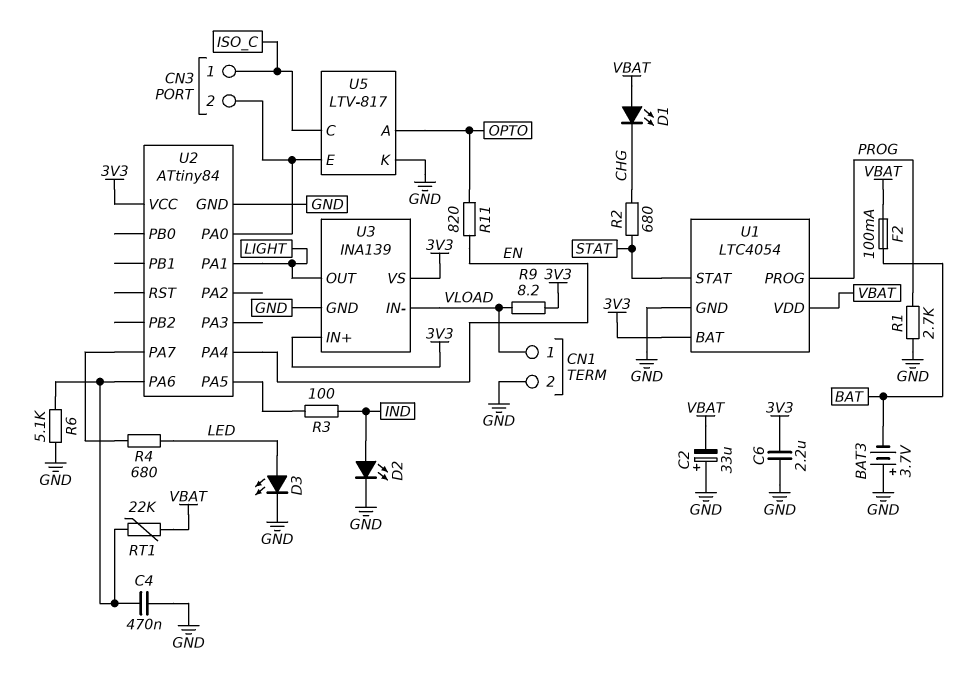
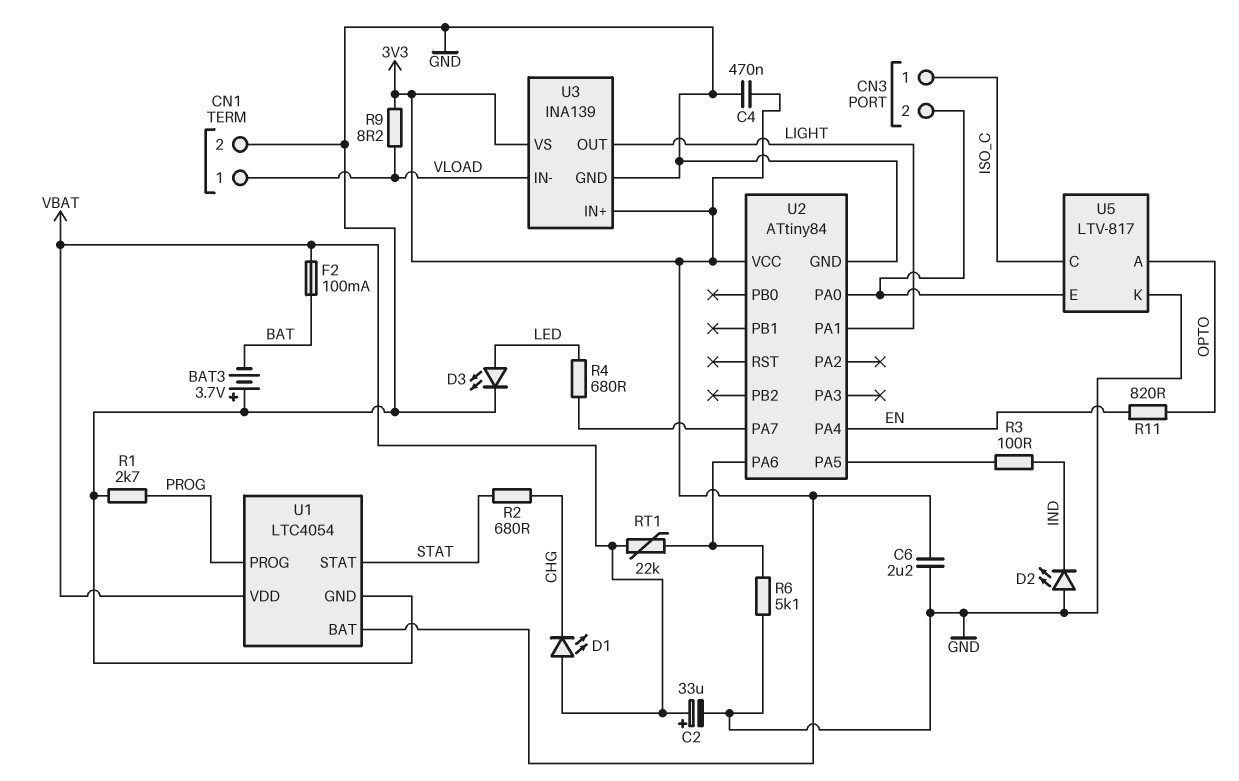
C2: 33uF (plus GND, minus VBAT) -> 33uF (plus VBAT, minus GND)
C4: 470nF (GND, U2/PA6) -> 470nF (3V3, GND)
D2: LED (A IND, K GND) -> LED (A GND, K IND)

